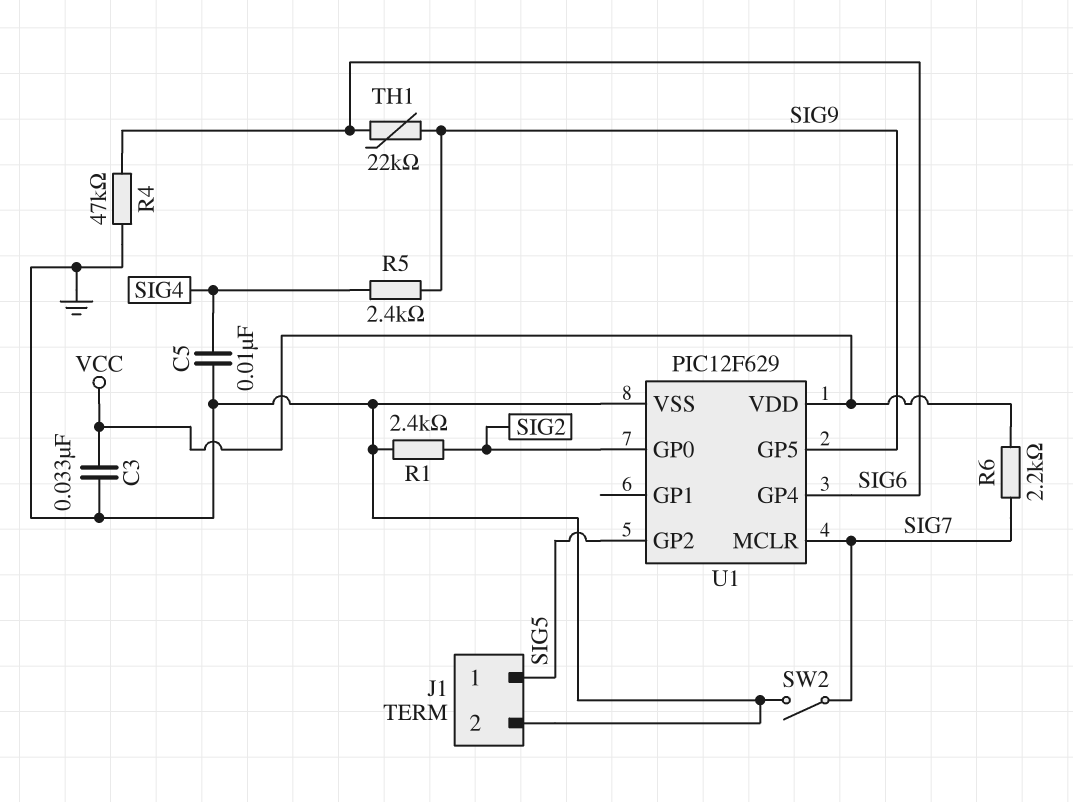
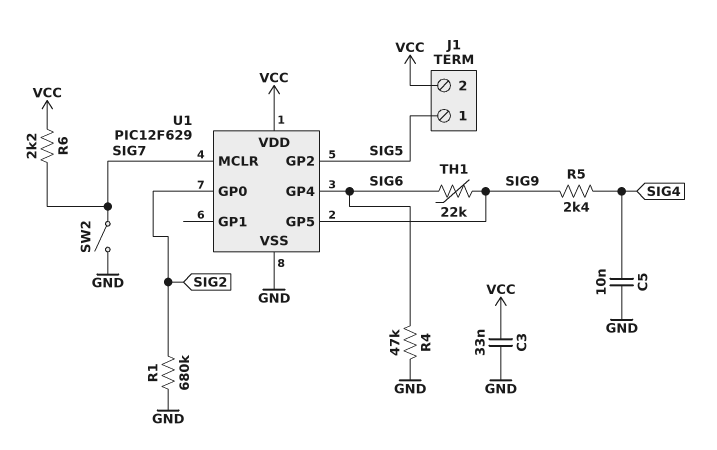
J1 pin 2: GND -> VCC
R1: 2.4k (GND, SIG2) -> 680k (GND, SIG2)

